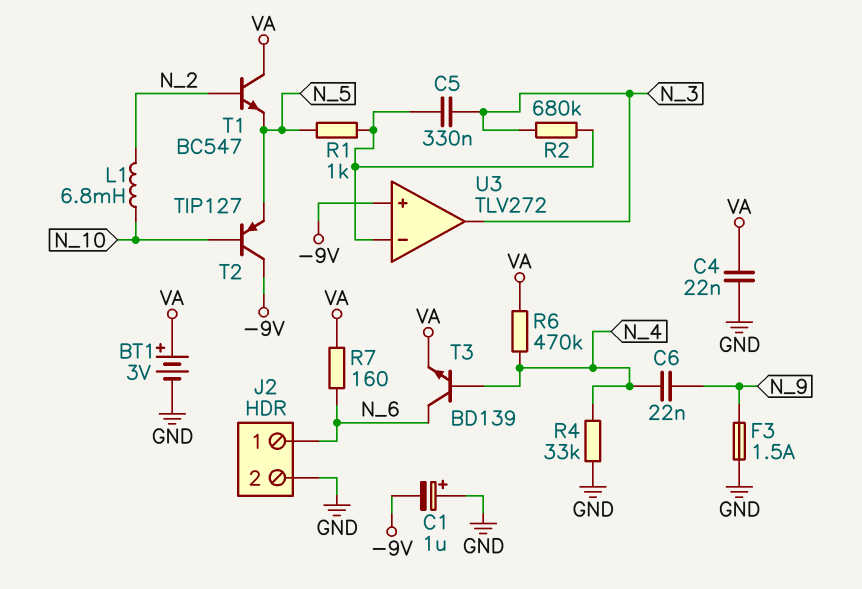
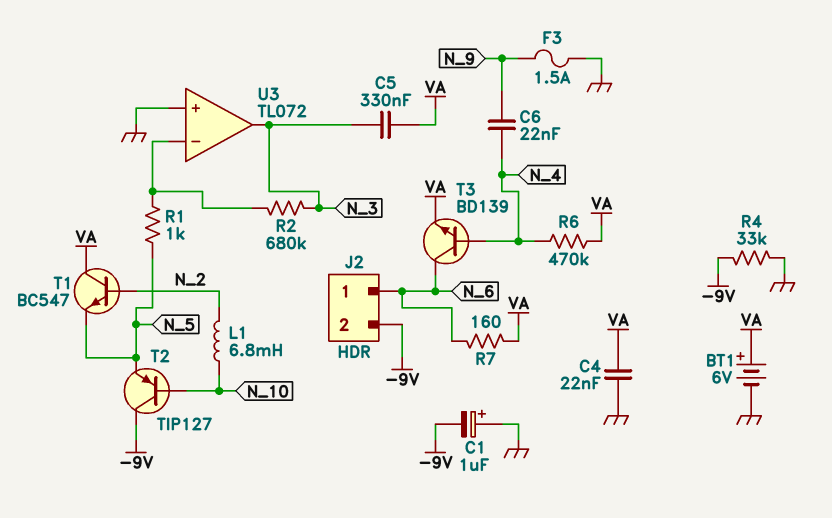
BT1: 3V (plus VA, minus GND) -> 6V (plus VA, minus GND)
C5: 330nF (N_3, U3/in-) -> 330nF (N_3, VA)
J2 pin 2: GND -> -9V
R4: 33k (GND, N_4) -> 33k (-9V, GND)
U3: TLV272 -> TL072
U3 pin in+: -9V -> GND

